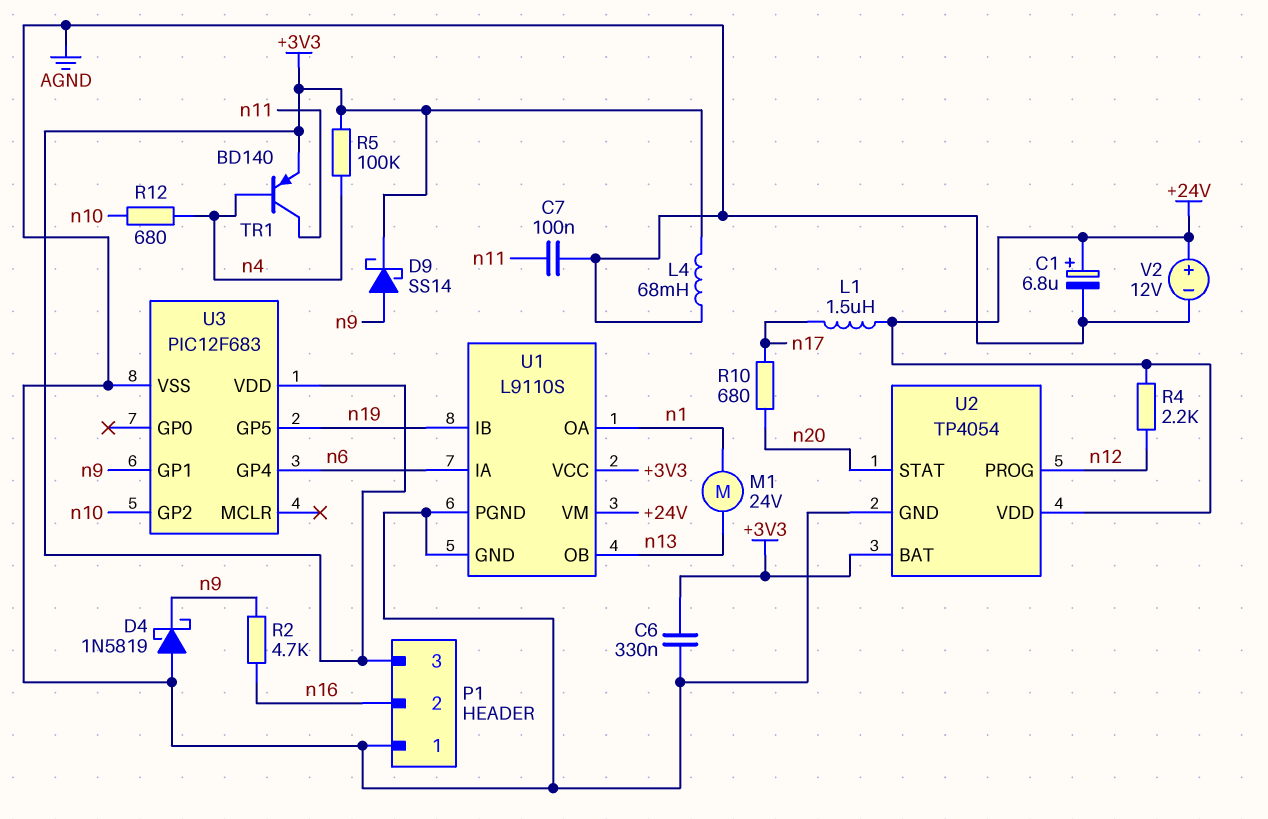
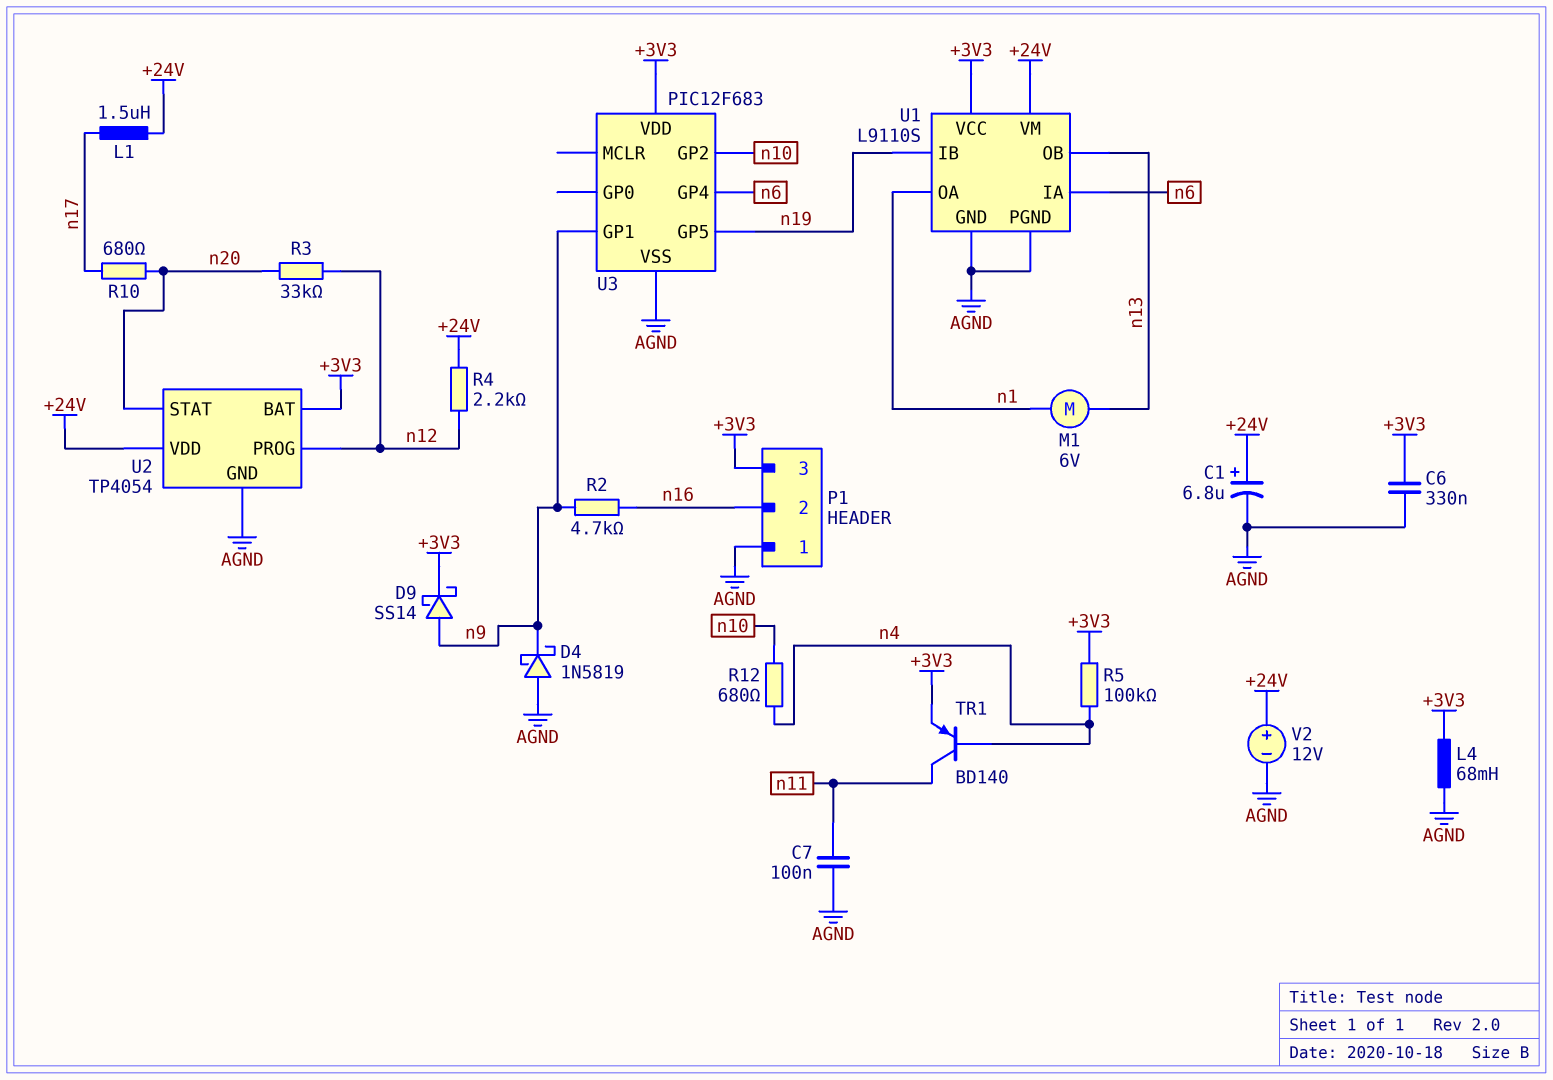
M1: motor 24V (n1, n13) -> motor 6V (n1, n13)
R3: none -> 33k (n12, n20)

